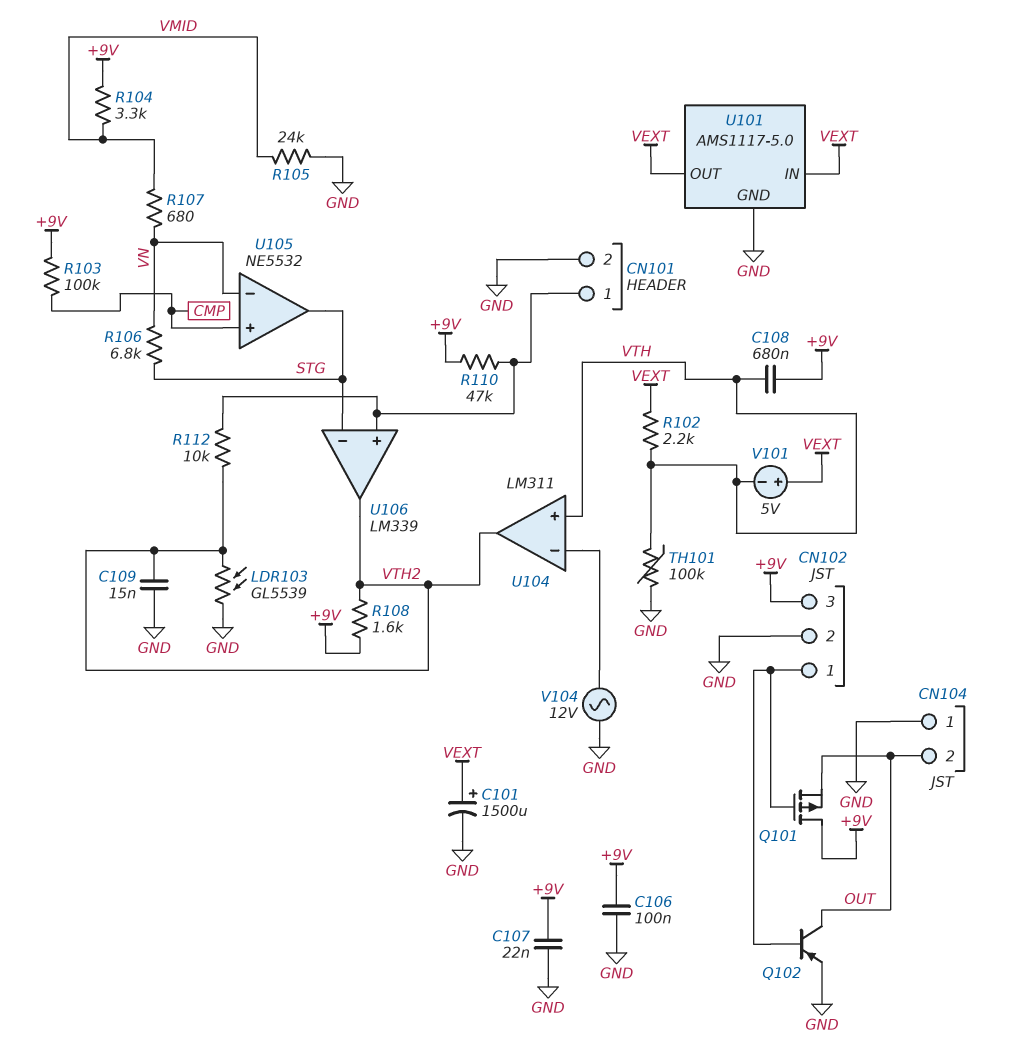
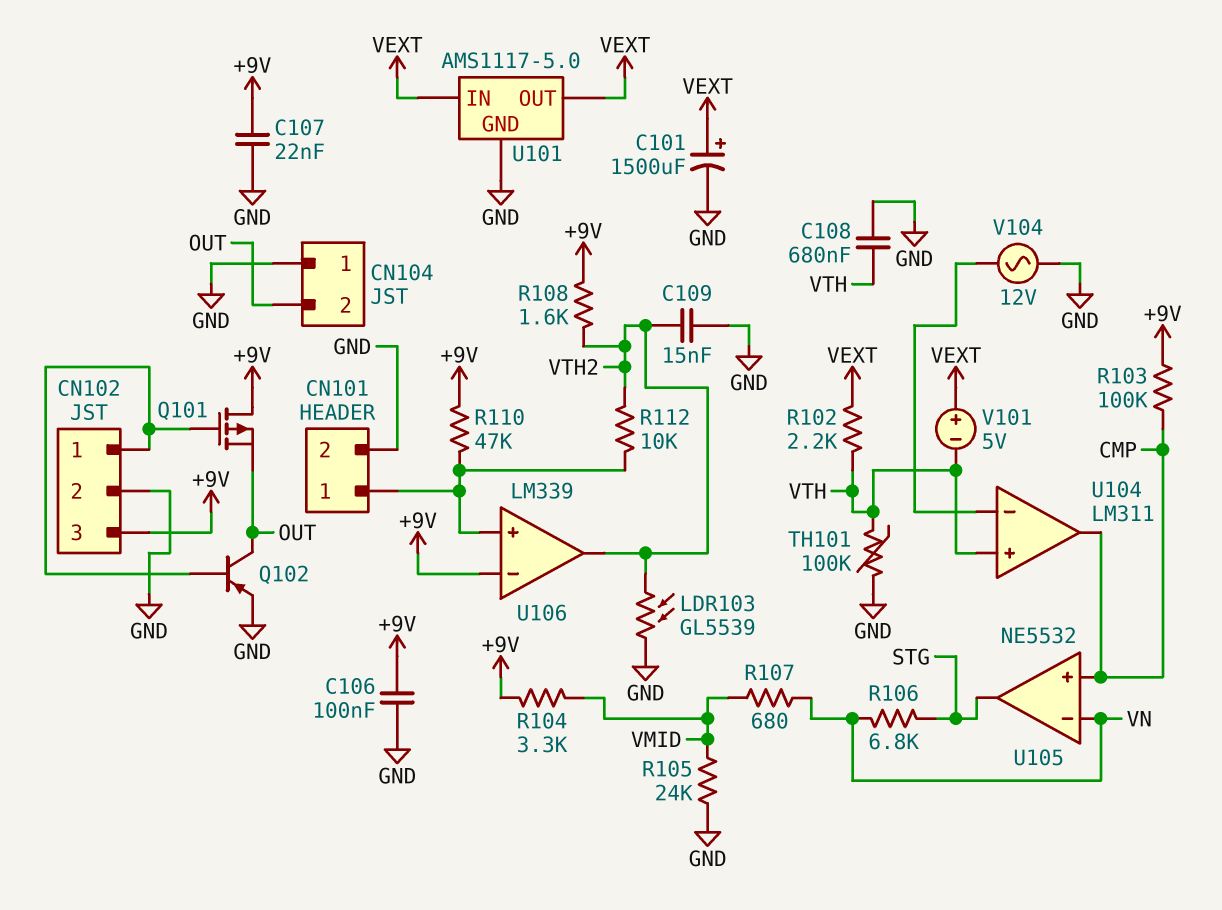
C108: 680nF (+9V, VTH) -> 680nF (GND, VTH)
U104 pin out: VTH2 -> CMP
U106 pin in-: STG -> +9V

